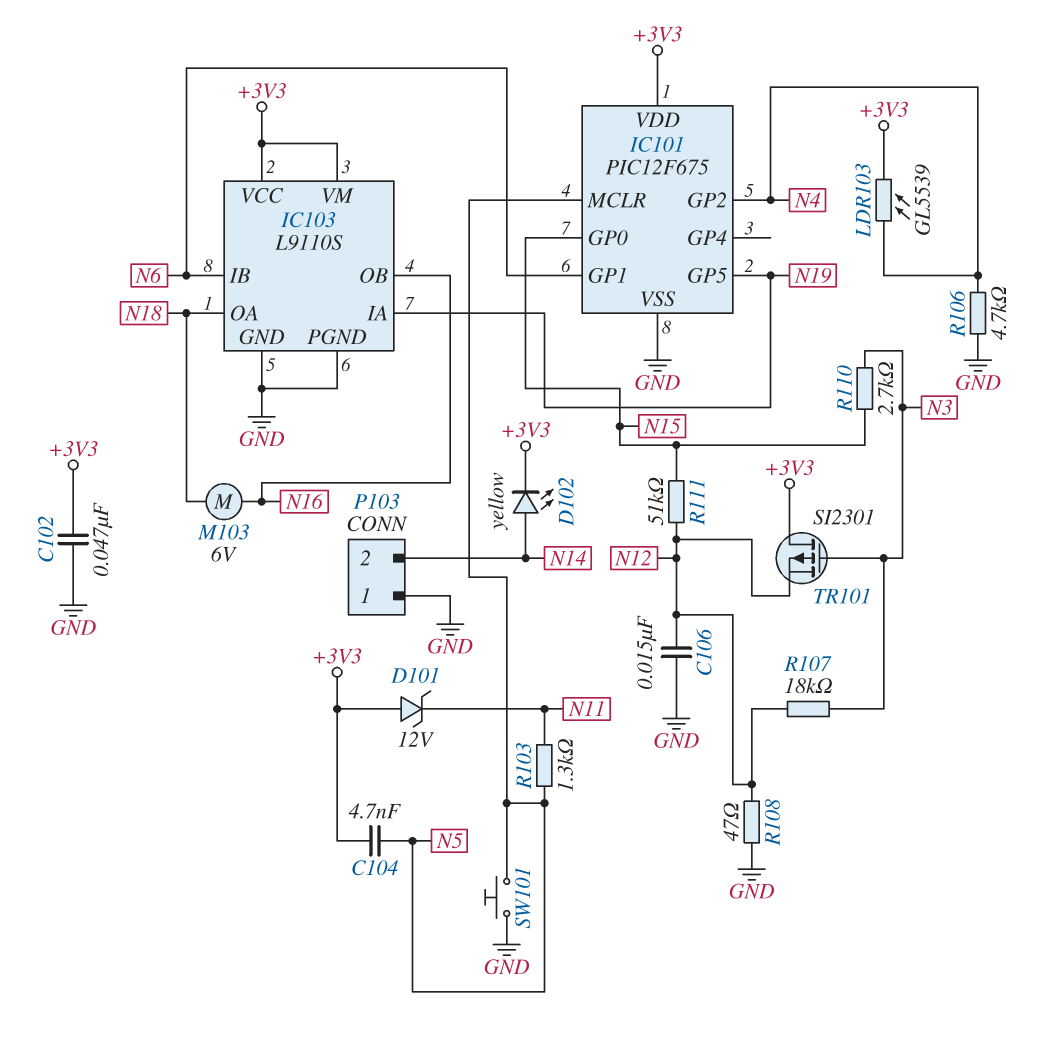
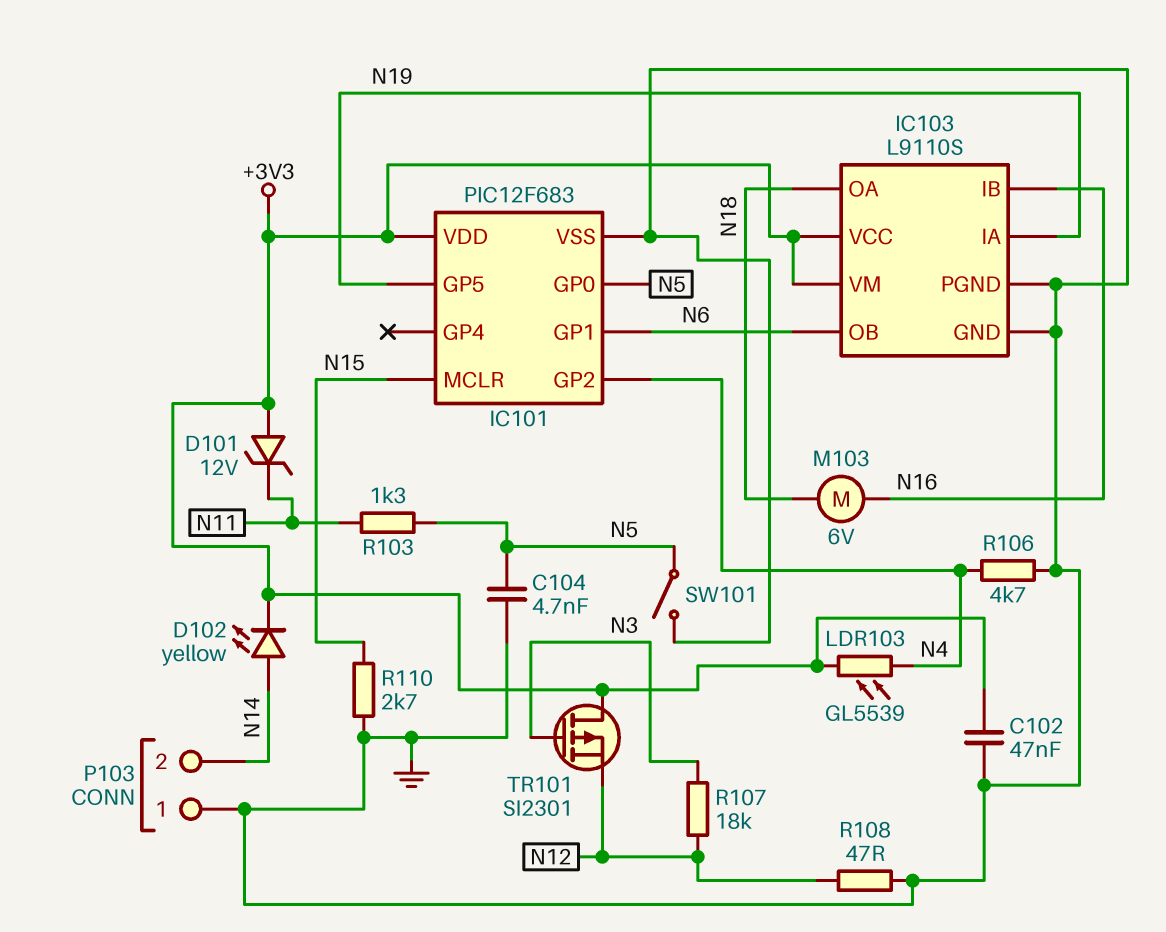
C104: 4.7nF (+3V3, N5) -> 4.7nF (GND, N5)
C106: 15nF (GND, N12) -> none
IC101: PIC12F675 -> PIC12F683
IC101 pin GP0: N15 -> N5
IC101 pin MCLR: N5 -> N15
IC103 pin IB: N6 -> N16
IC103 pin OB: N16 -> N6
R110: 2.7k (N3, N15) -> 2.7k (GND, N15)
R111: 51k (N12, N15) -> none
SW101: button (GND, N5) -> switch (GND, N5)

